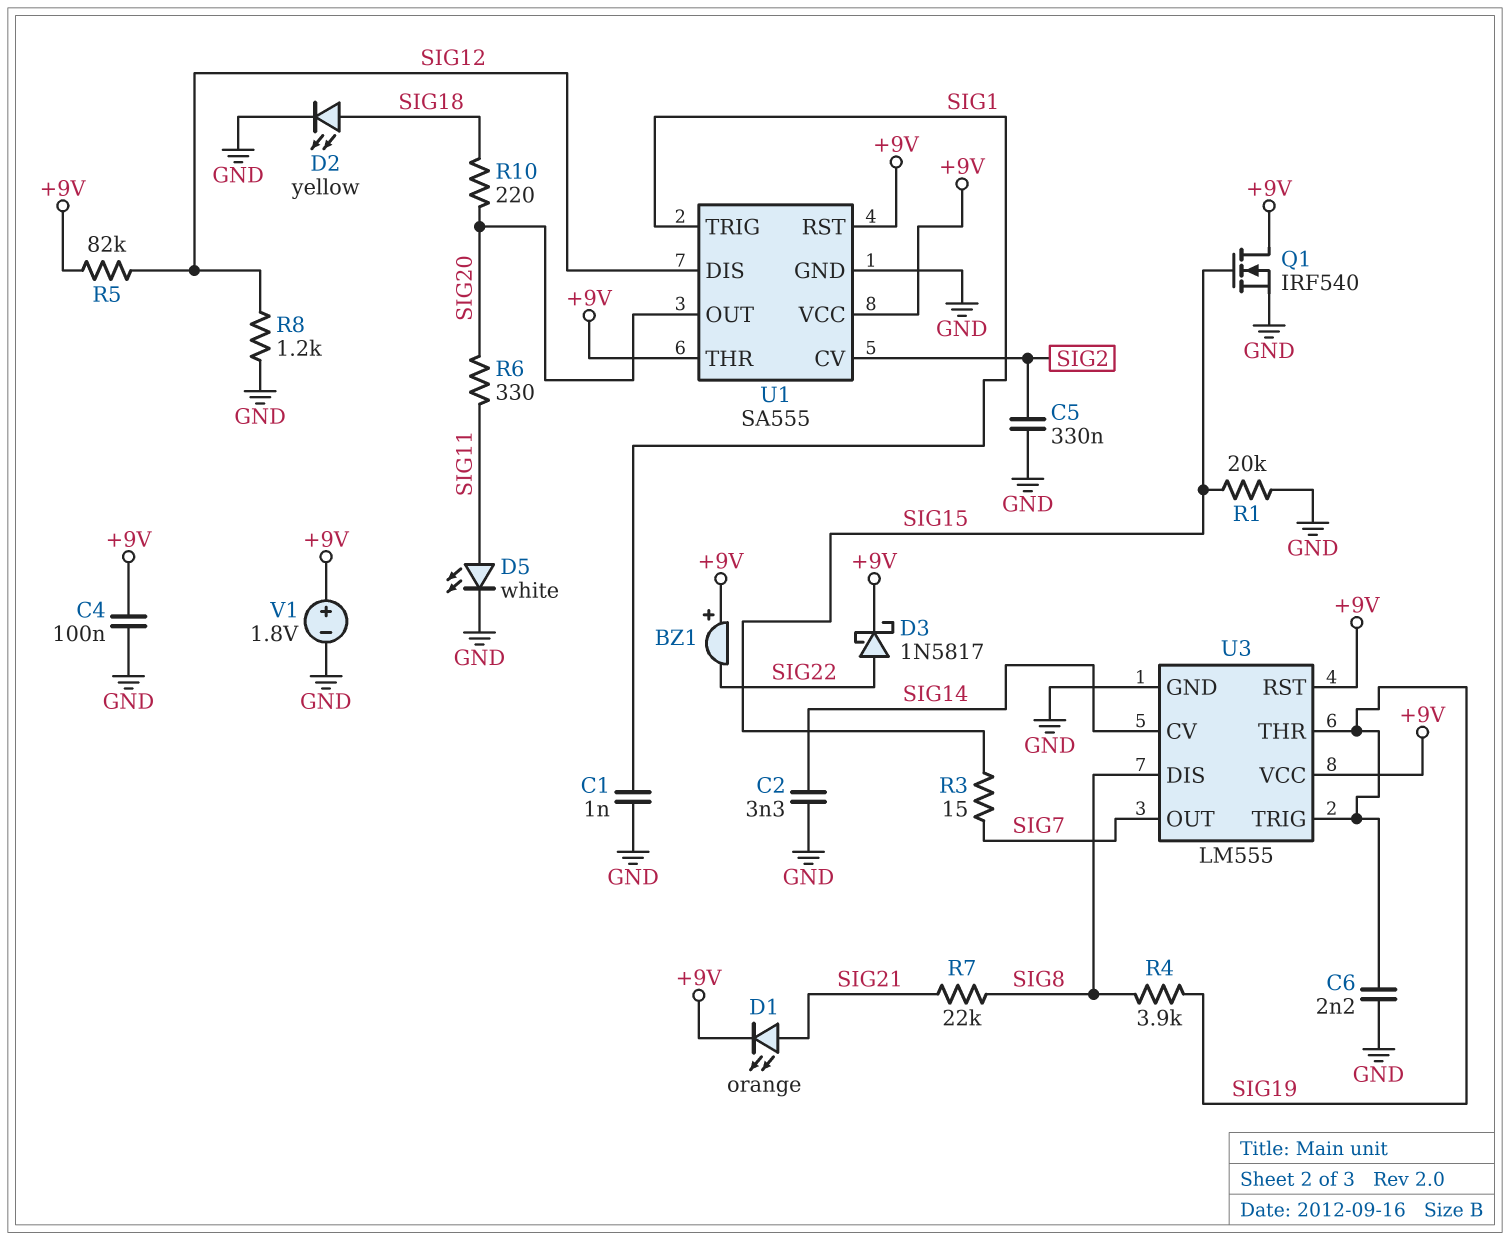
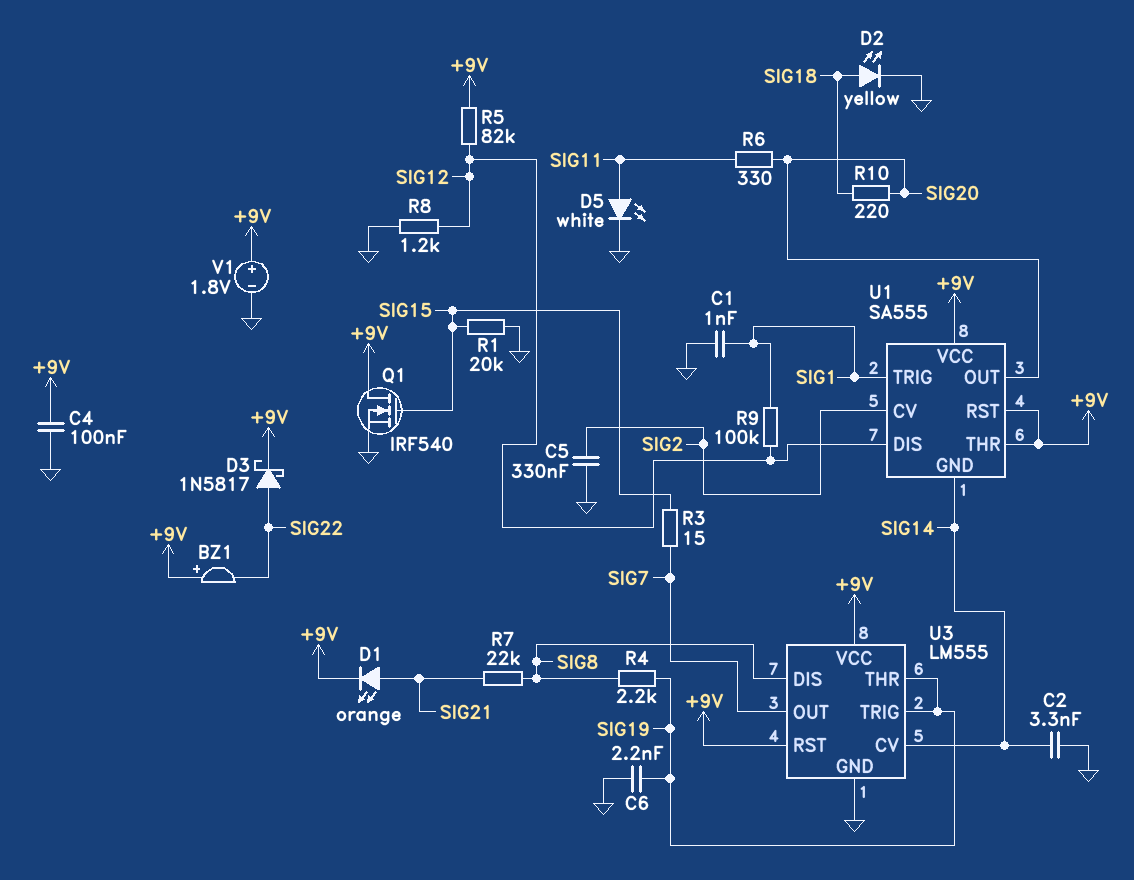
R4: 3.9k (SIG8, SIG19) -> 2.2k (SIG8, SIG19)
R9: none -> 100k (SIG1, SIG12)
U1 pin GND: GND -> SIG14

